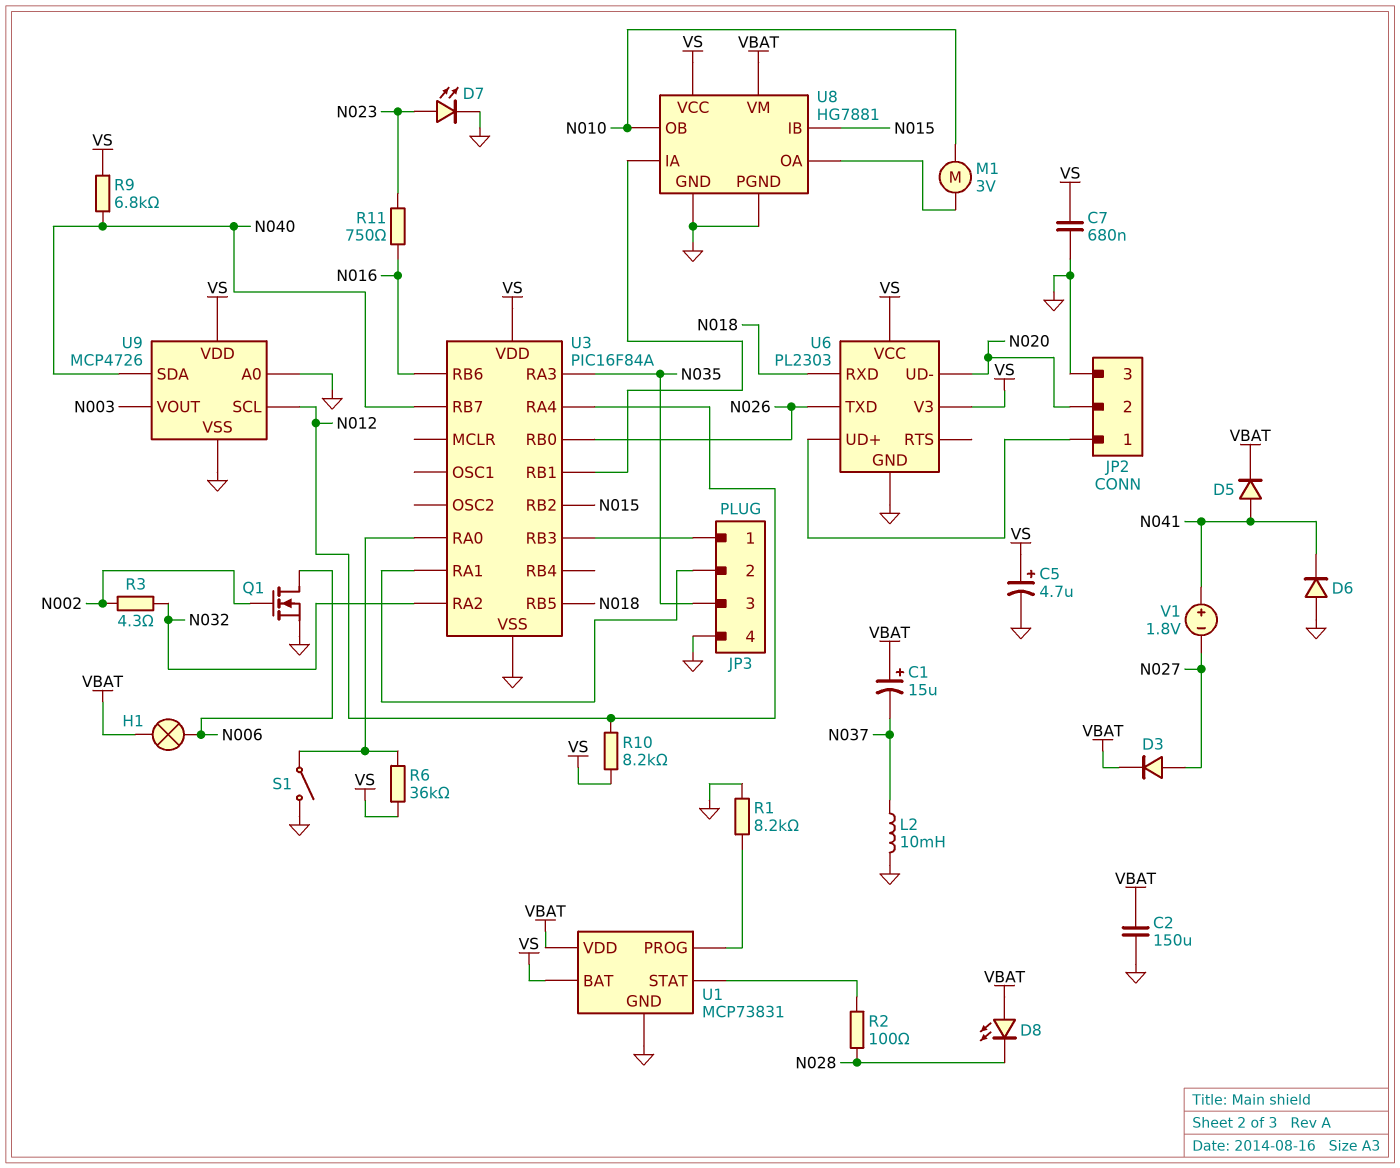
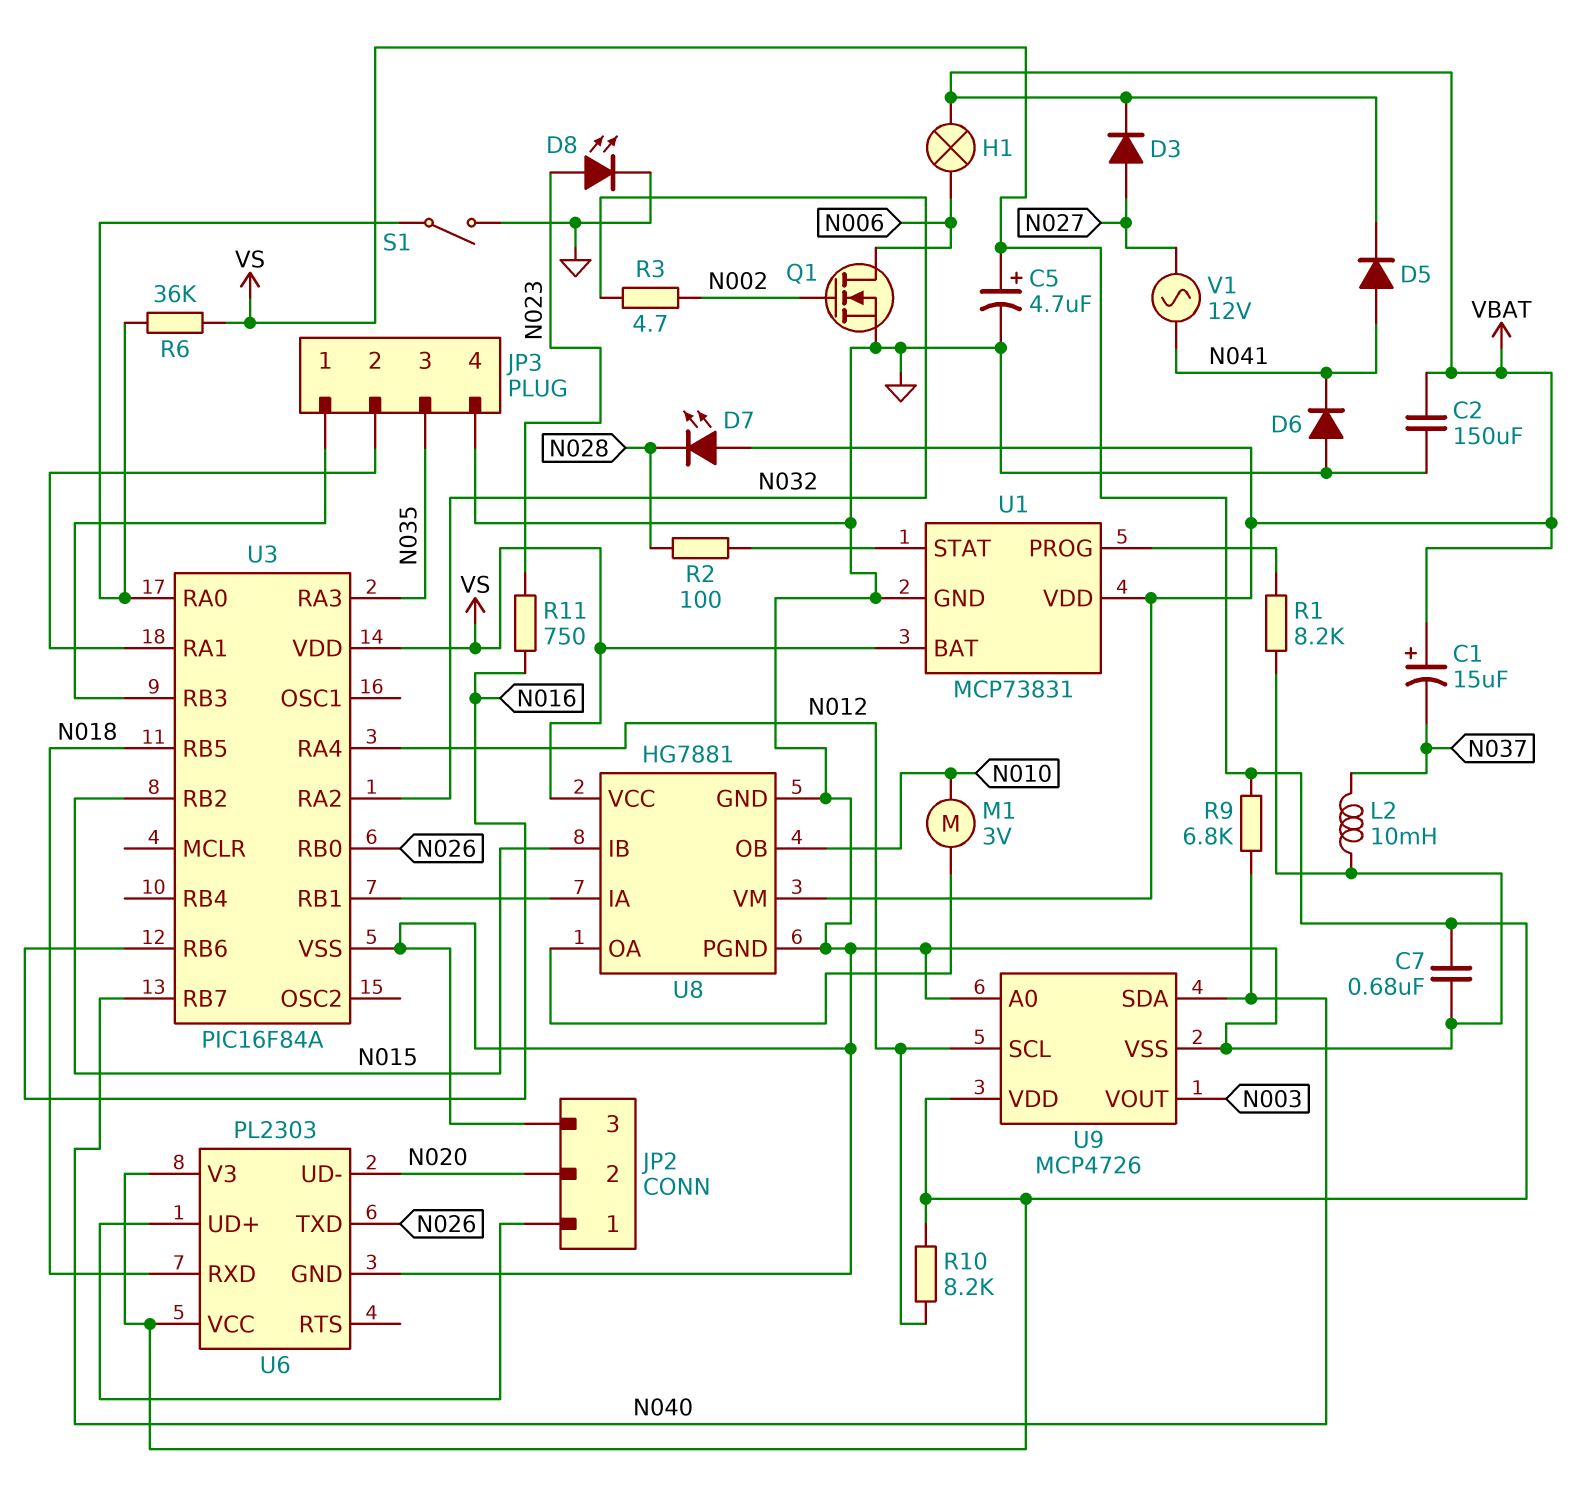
D7: LED (A N023, K GND) -> LED (A VBAT, K N028)
D8: LED (A VBAT, K N028) -> LED (A N023, K GND)
R3: 4.3 (N002, N032) -> 4.7 (N002, N032)
V1: 1.8V (plus N041, minus N027) -> AC 12V (N027, N041)

